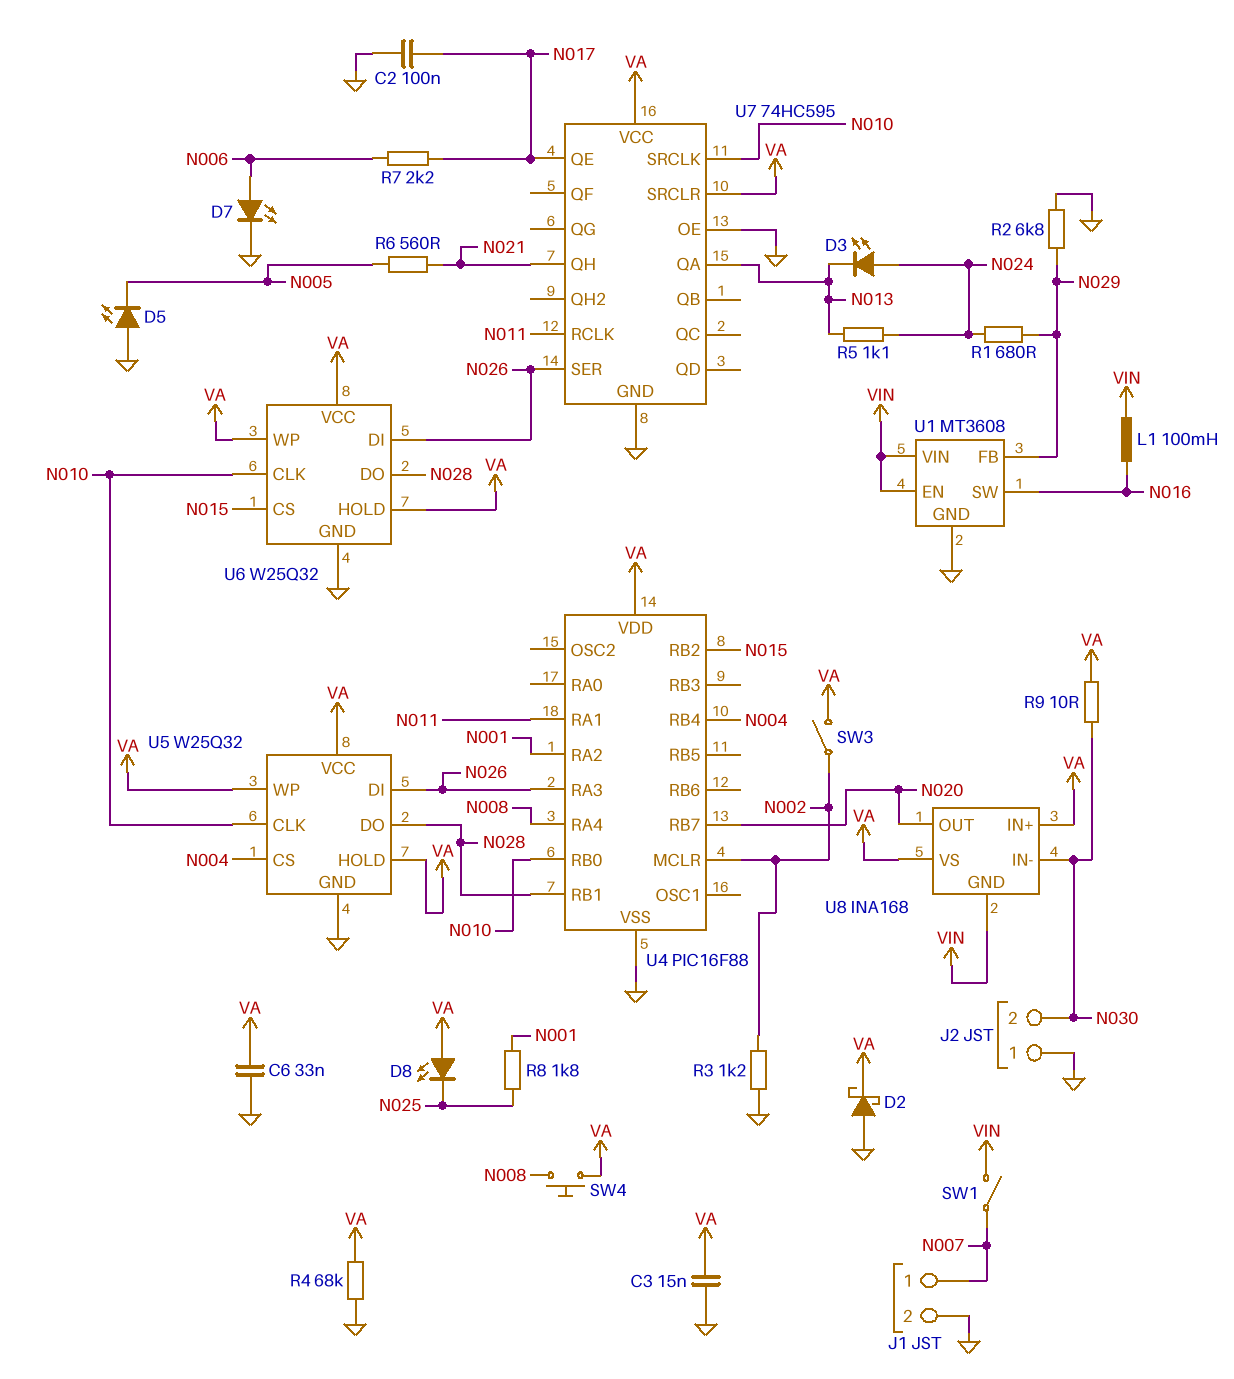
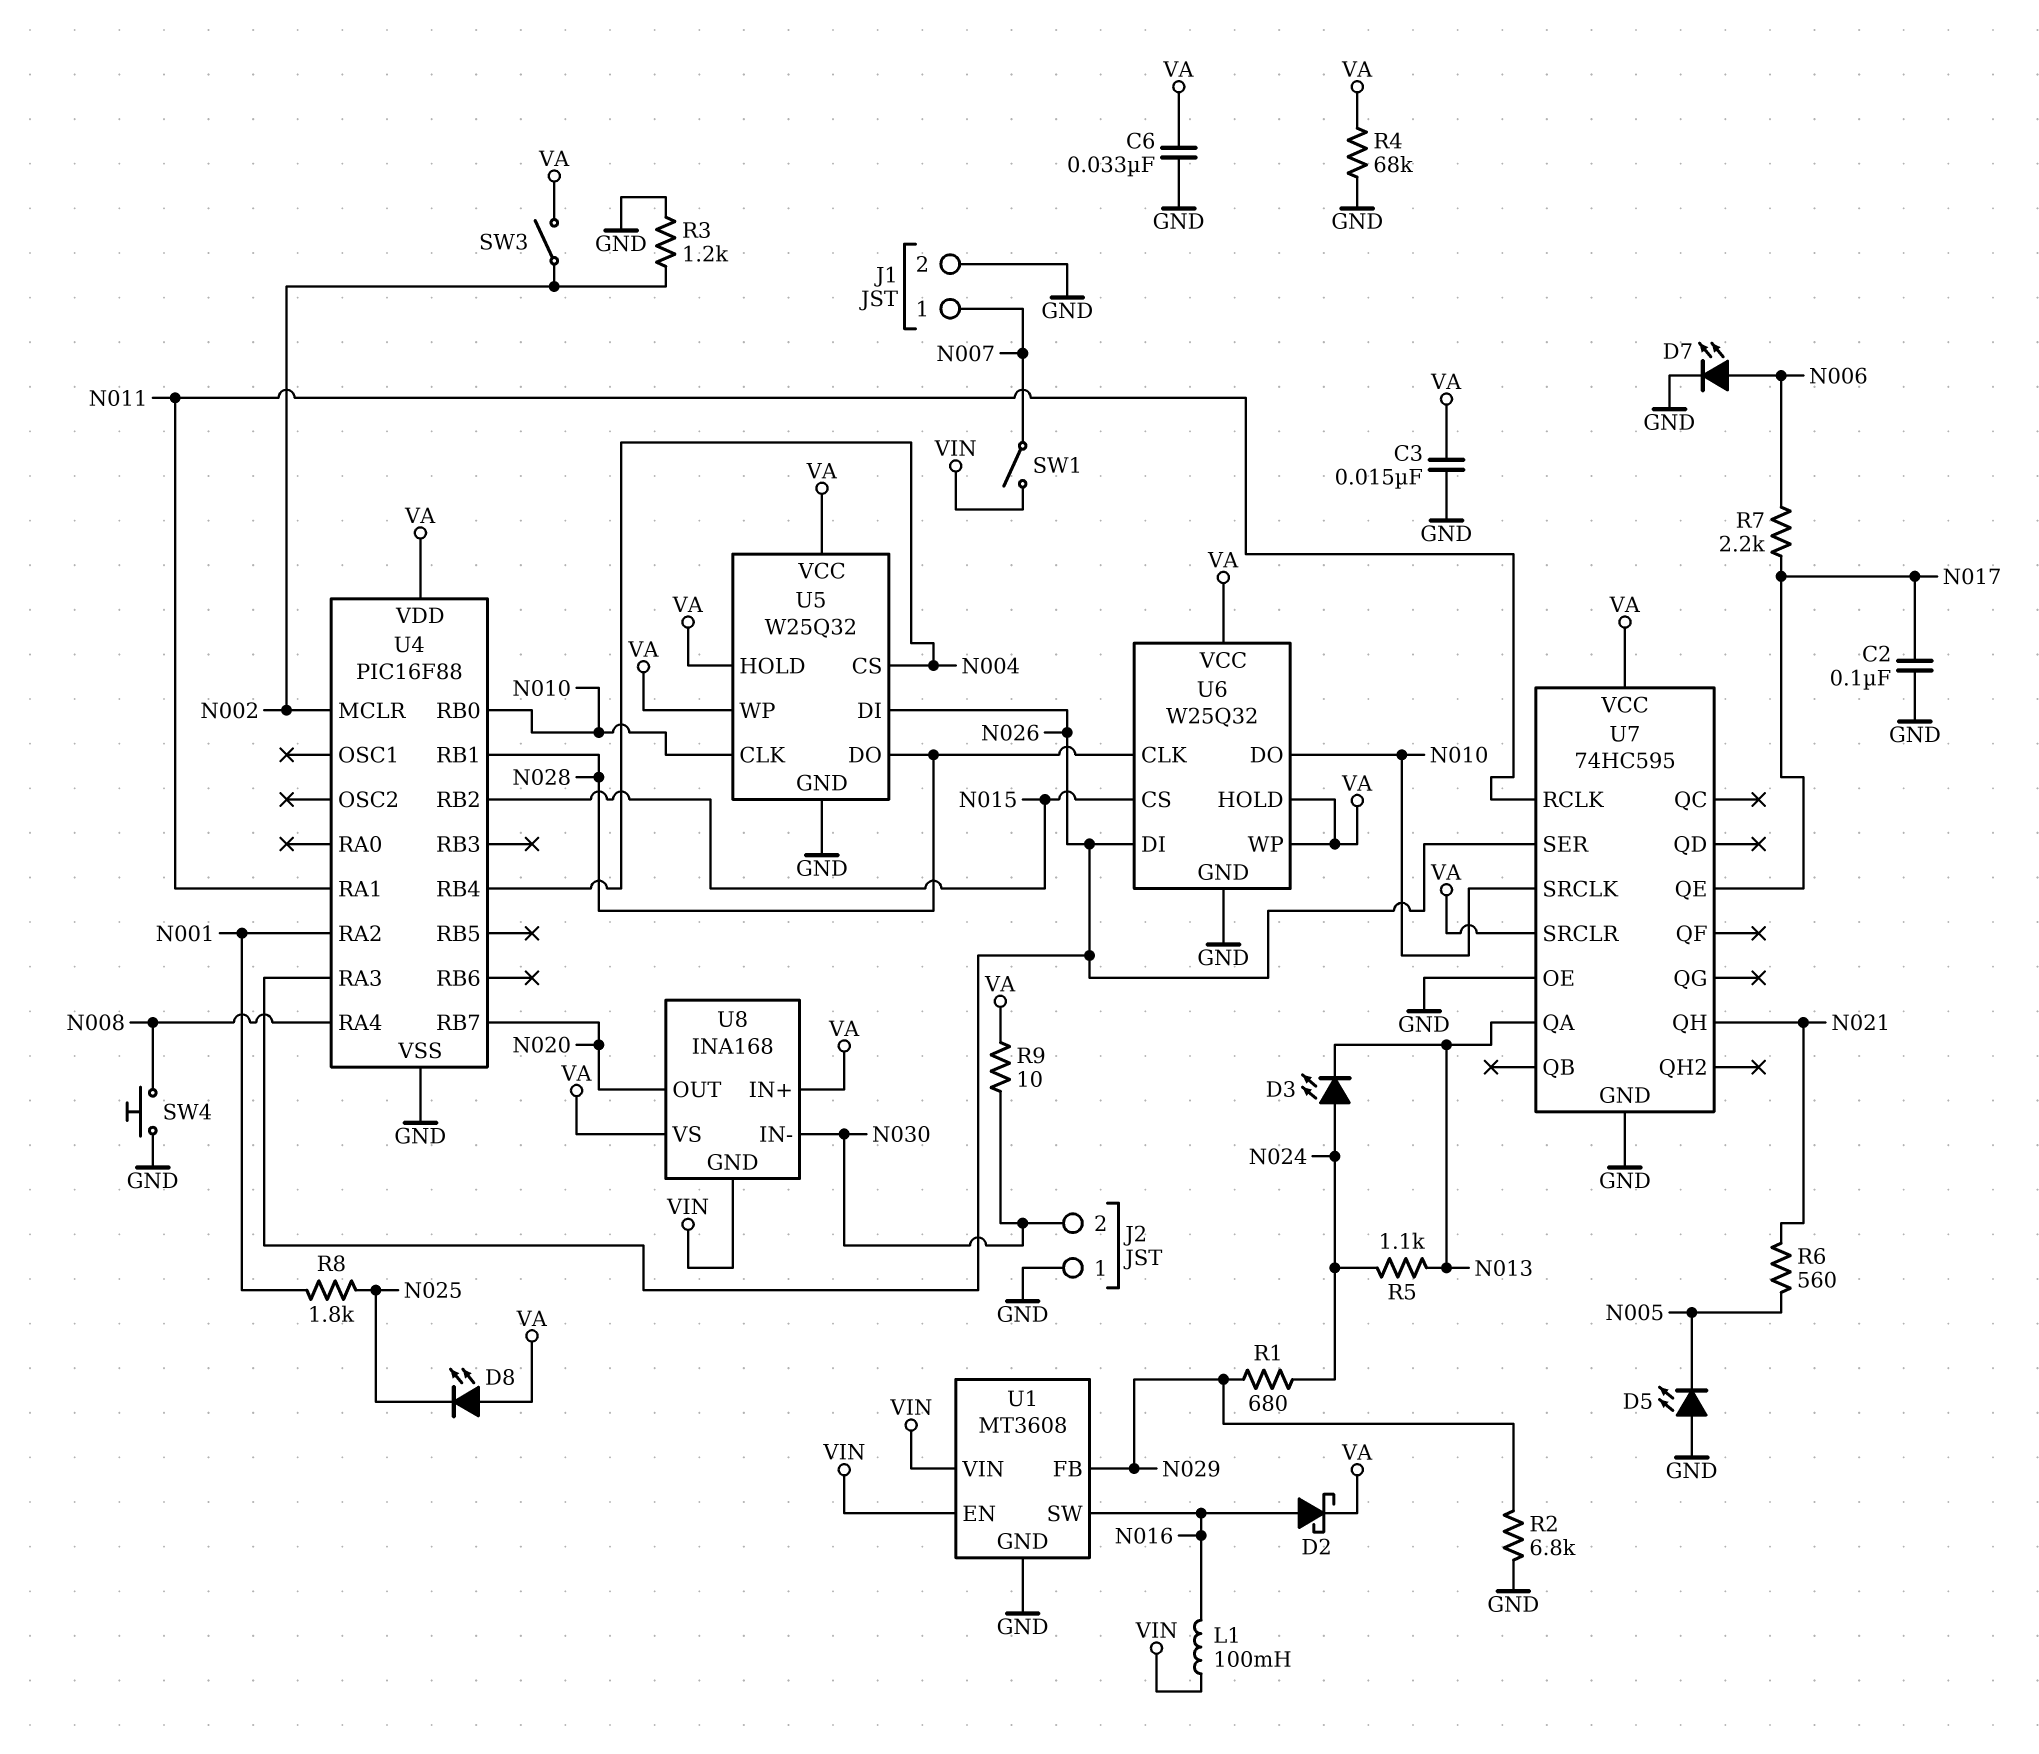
D2: schottky (A GND, K VA) -> schottky (A N016, K VA)
SW4: button (N008, VA) -> button (GND, N008)
U6 pin CLK: N010 -> N028
U6 pin DO: N028 -> N010

